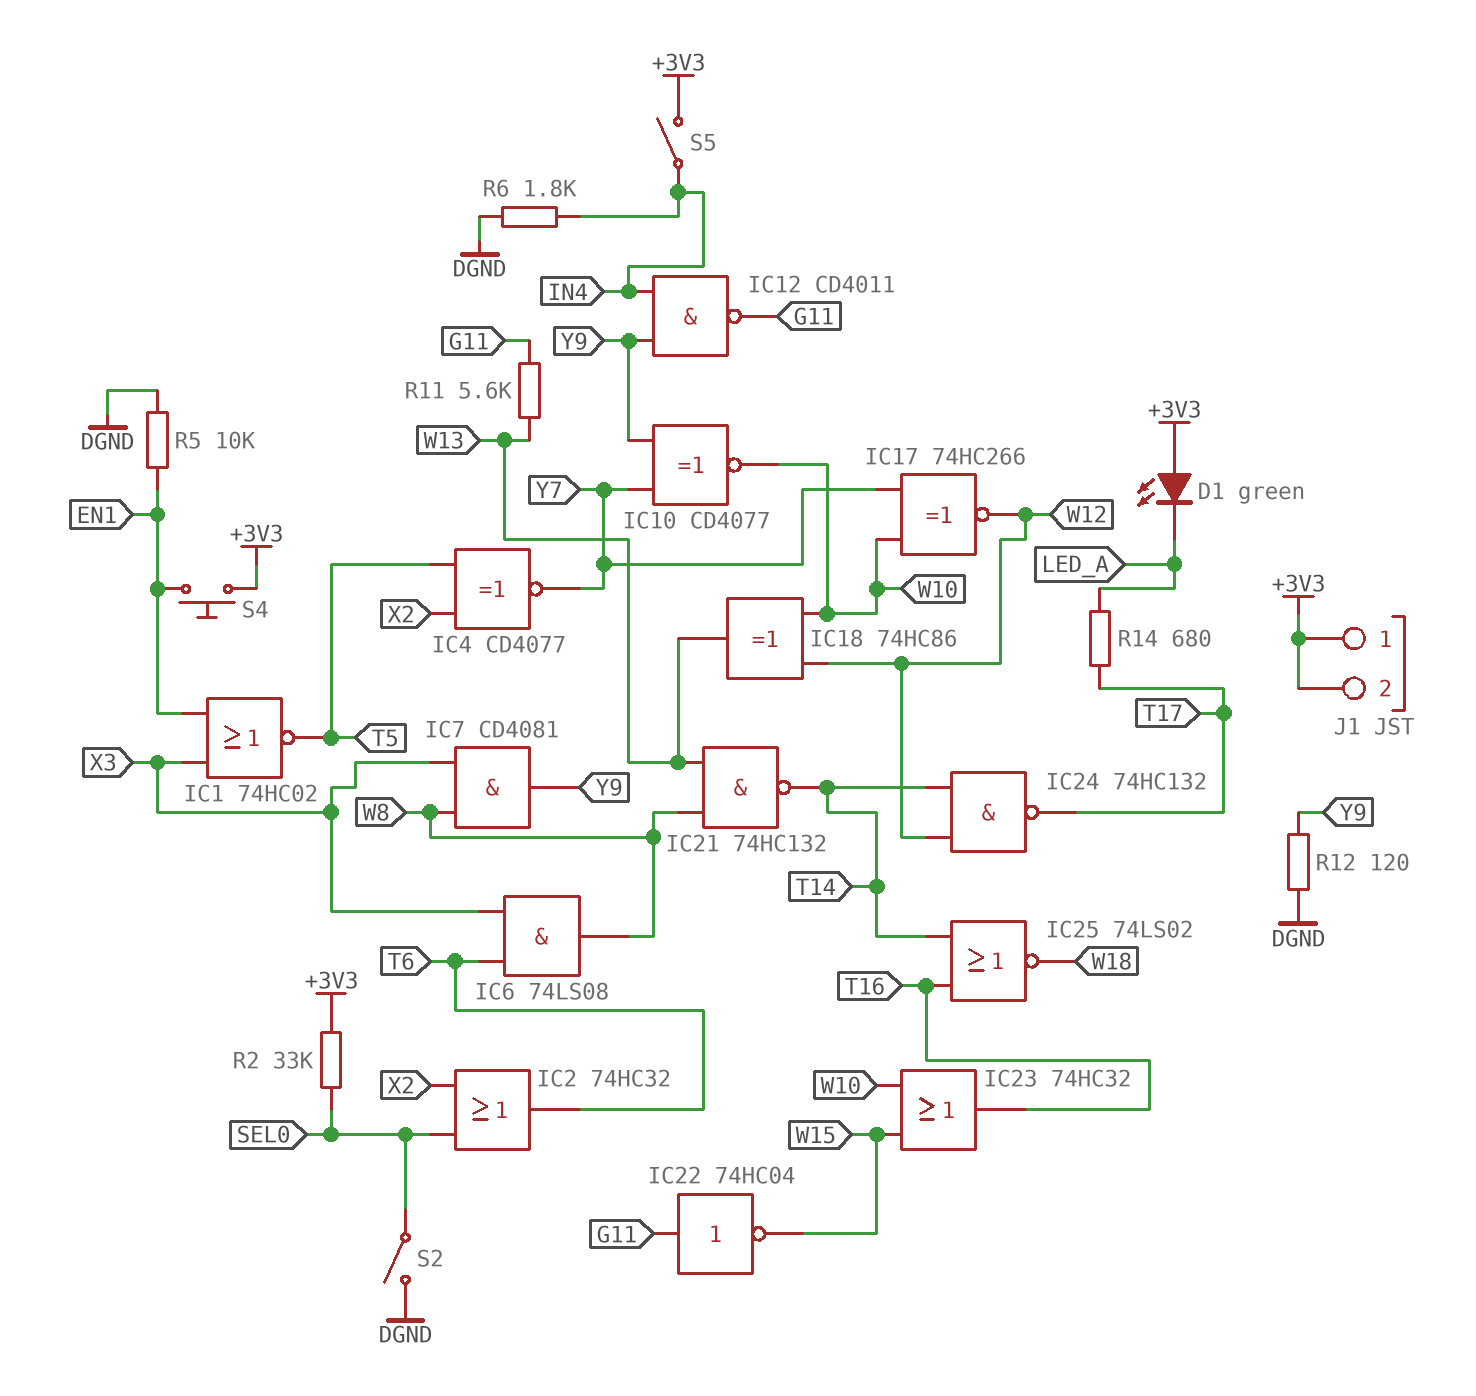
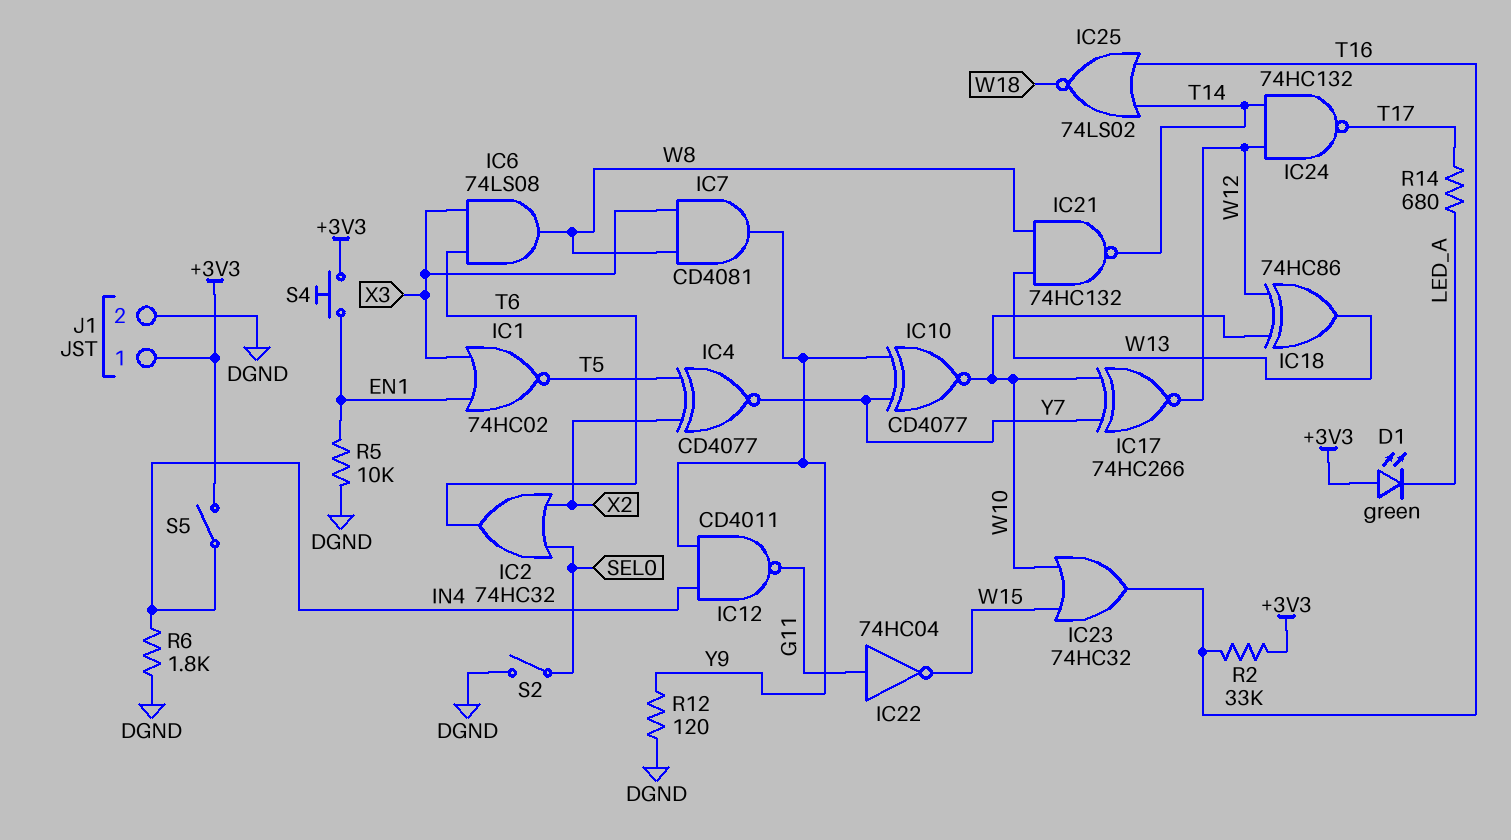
J1 pin 2: +3V3 -> DGND
R2: 33k (+3V3, SEL0) -> 33k (+3V3, T16)
R11: 5.6k (G11, W13) -> none

